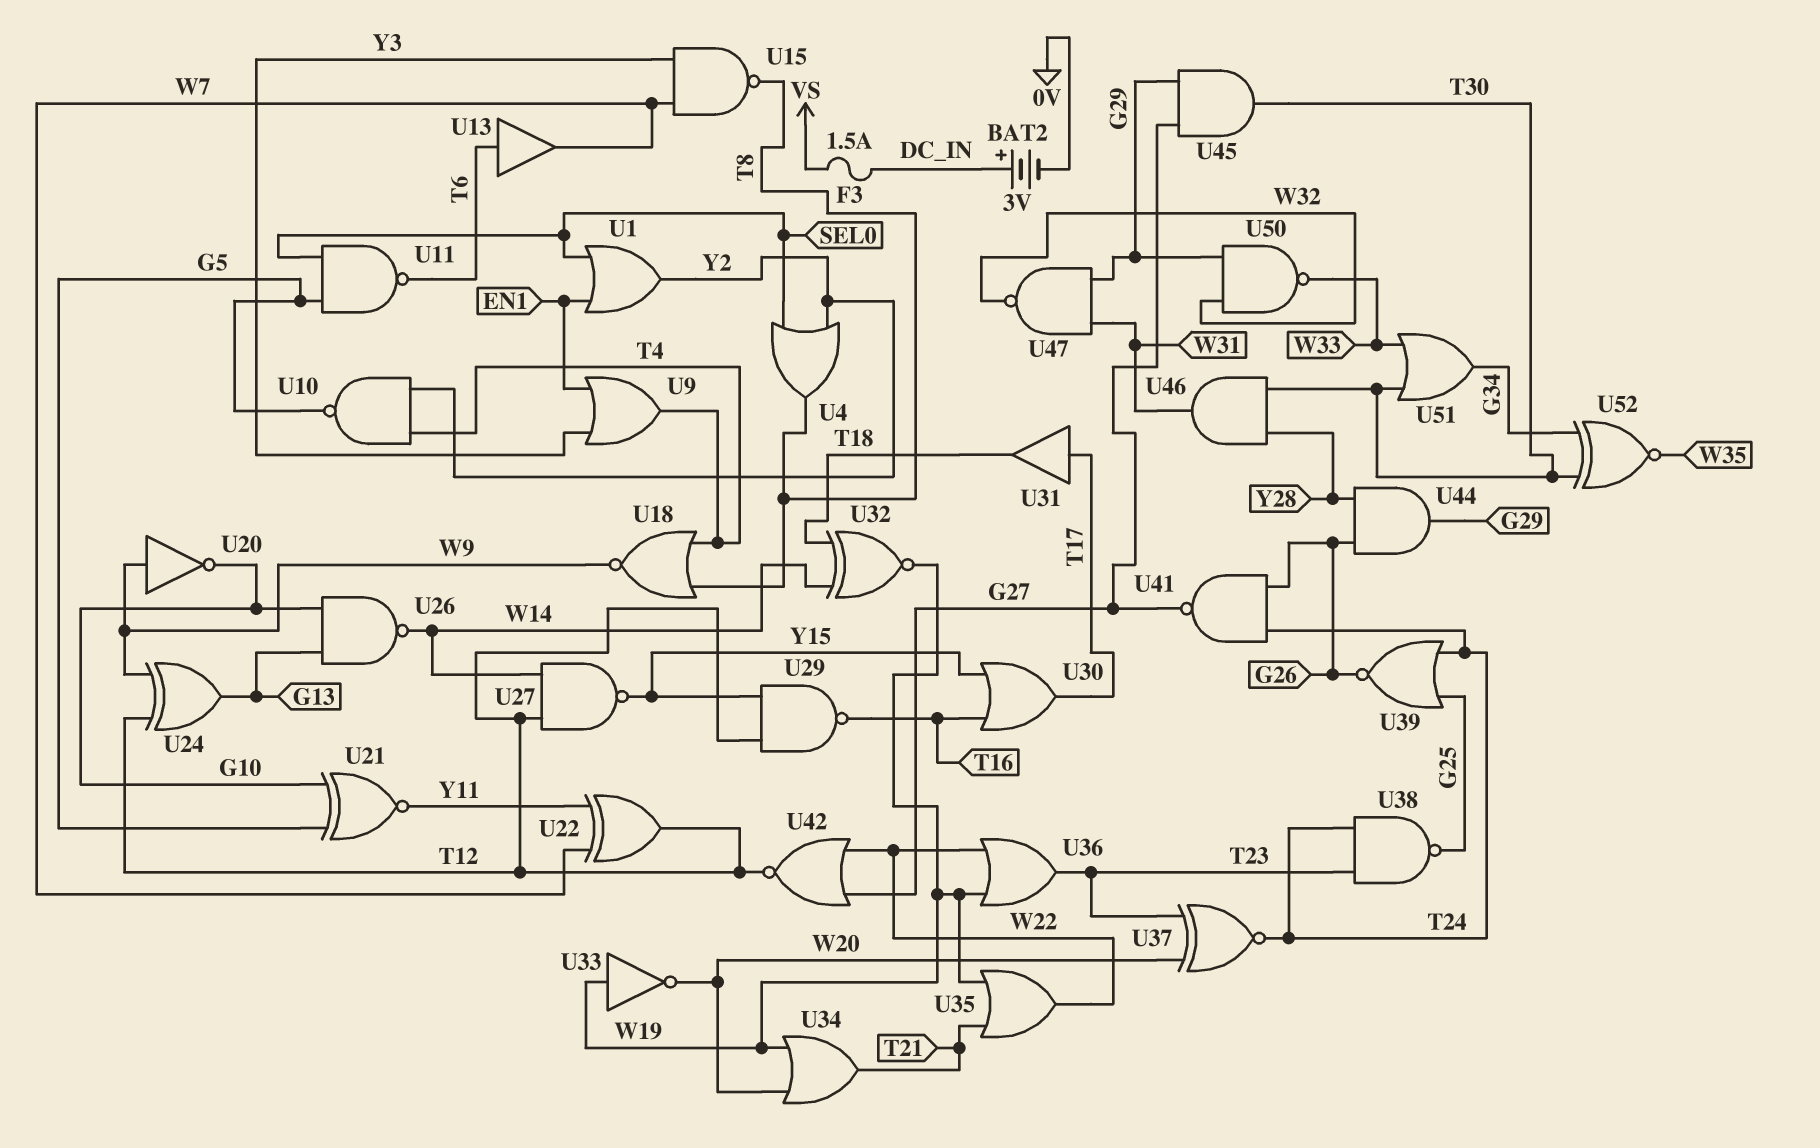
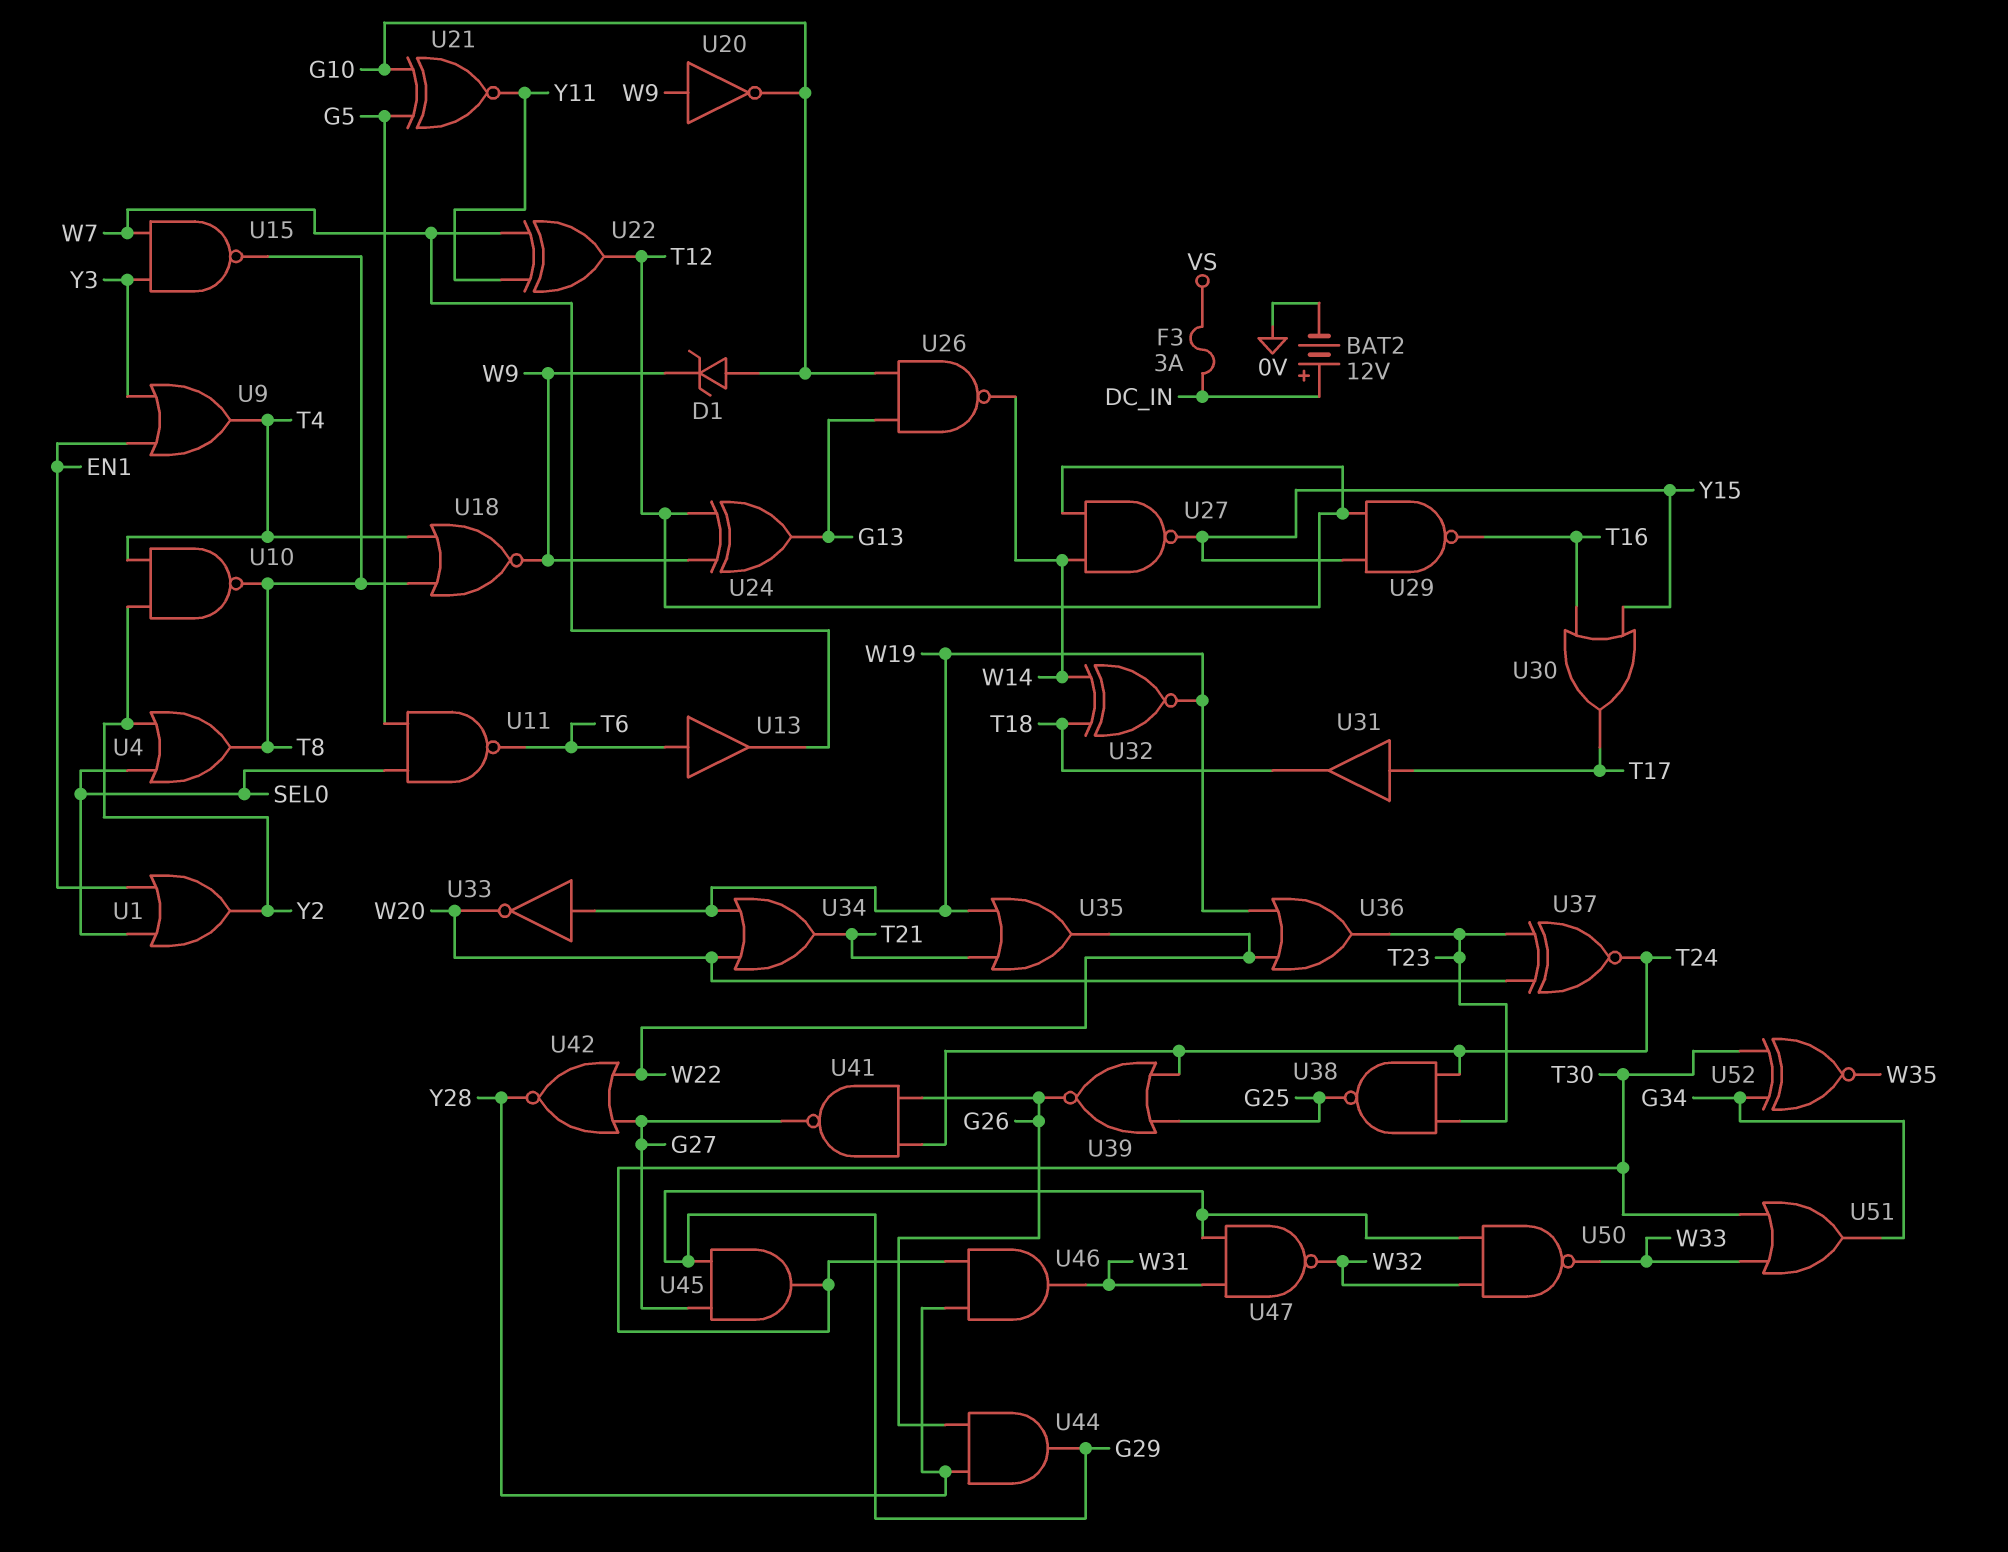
BAT2: 3V (plus DC_IN, minus 0V) -> 12V (plus DC_IN, minus 0V)
D1: none -> zener (A G10, K W9)
F3: 1.5A (DC_IN, VS) -> 3A (DC_IN, VS)
U10: NAND (in T4, in Y2, out G5) -> NAND (in T4, in Y2, out T8)
U42: NOR (in G27, in W22, out T12) -> NOR (in G27, in W22, out Y28)

